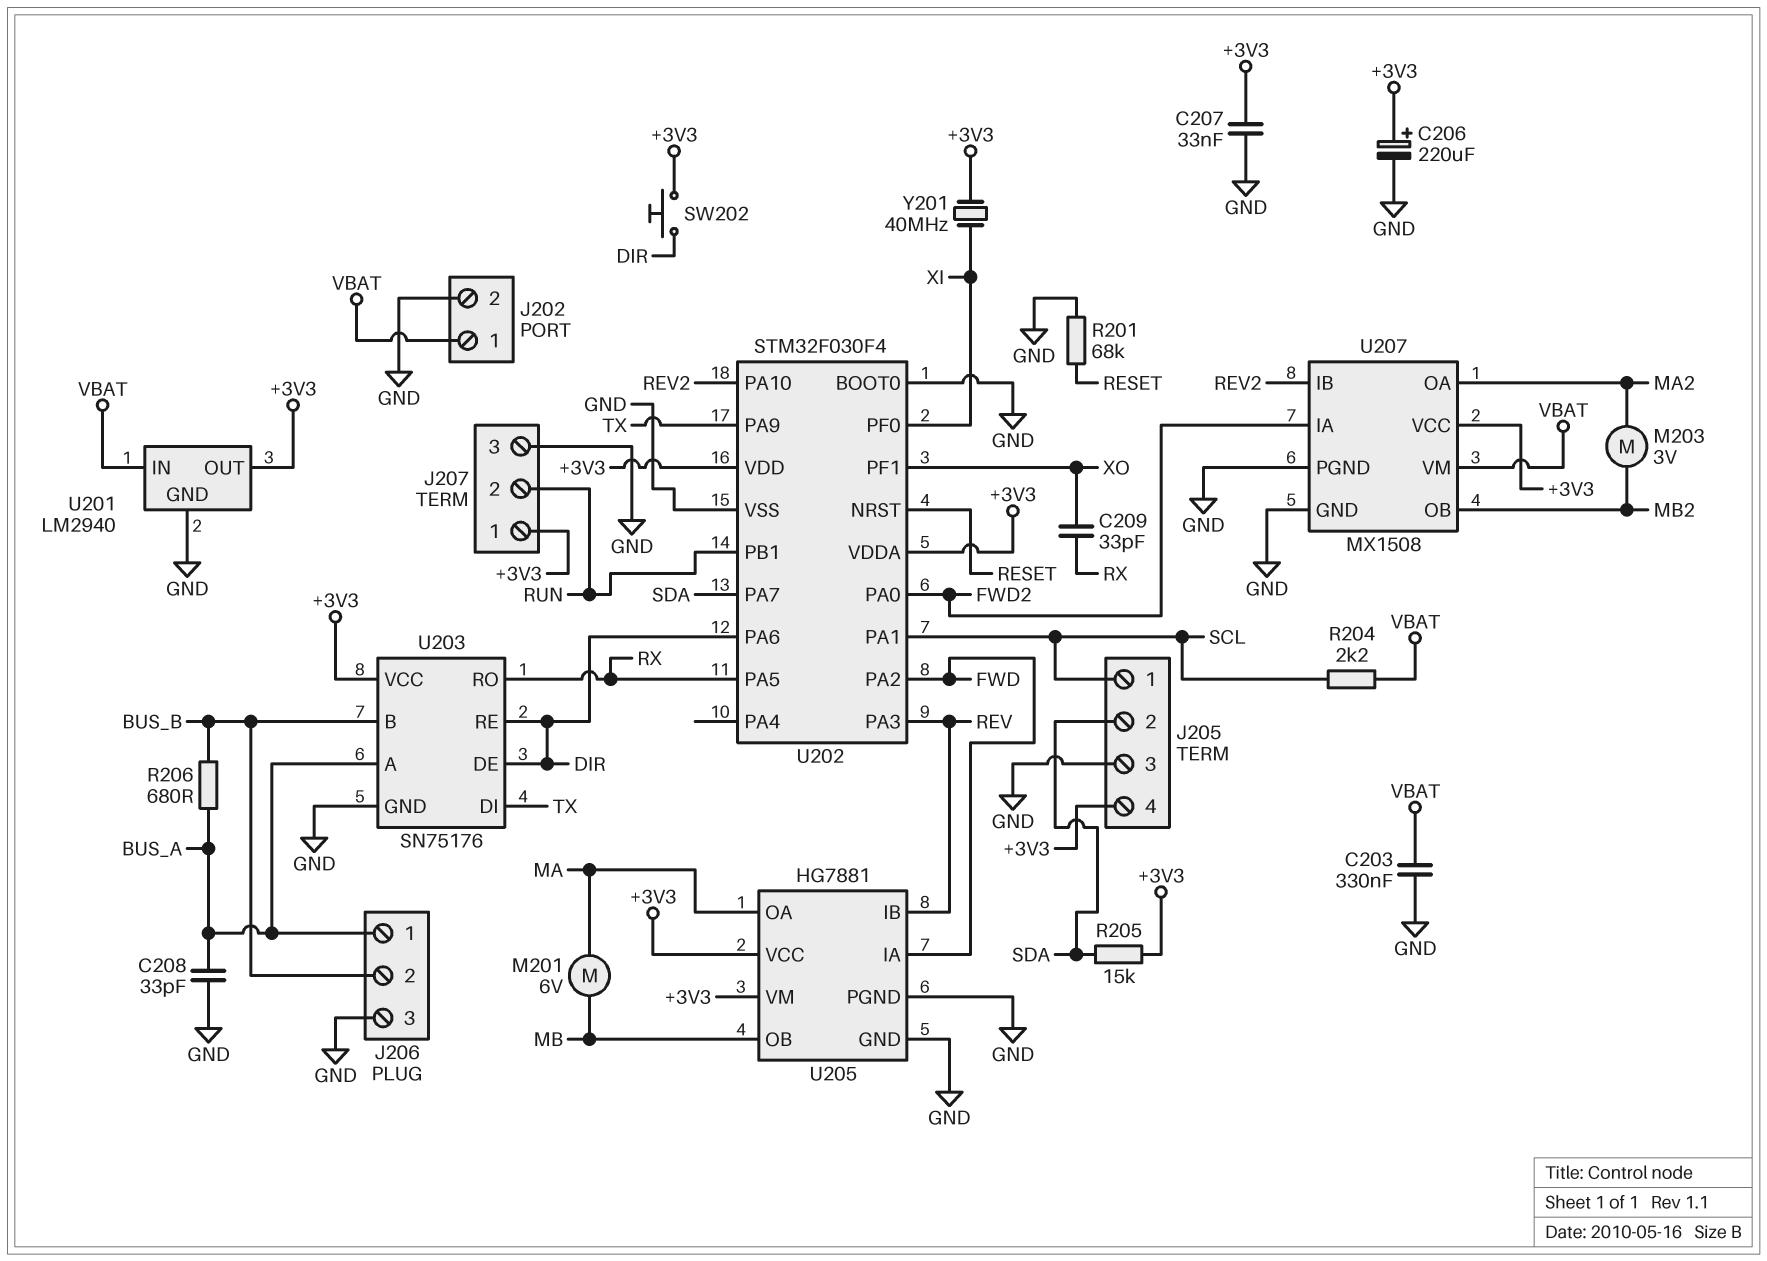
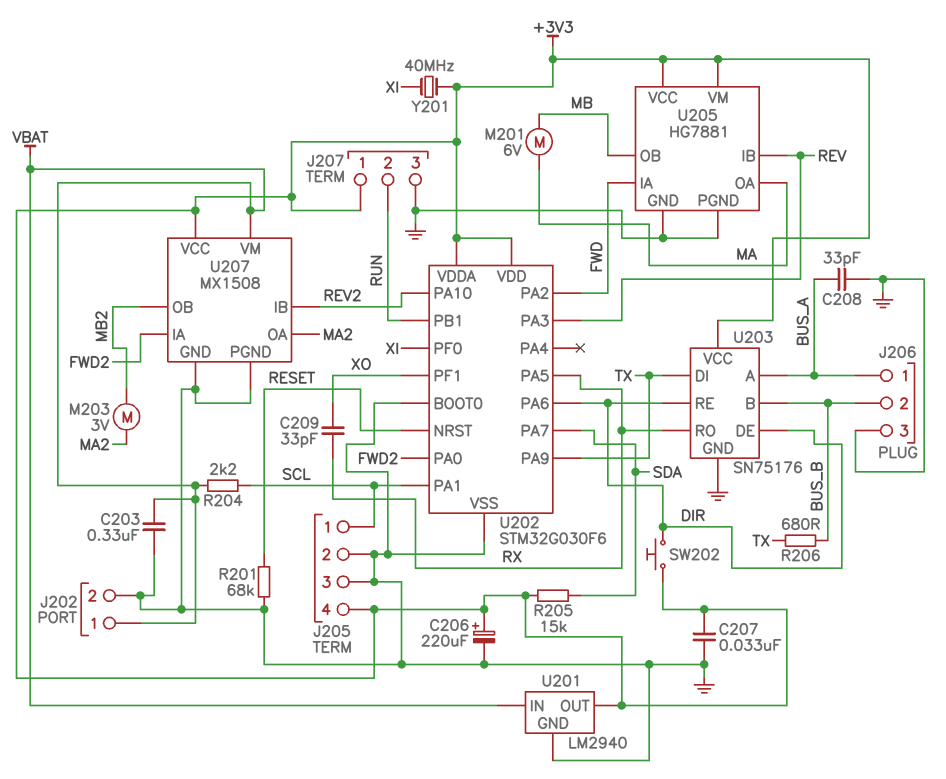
J205 pin 2: SDA -> GND
R206: 680 (BUS_A, BUS_B) -> 680 (BUS_B, TX)
U202: STM32F030F4 -> STM32G030F6

